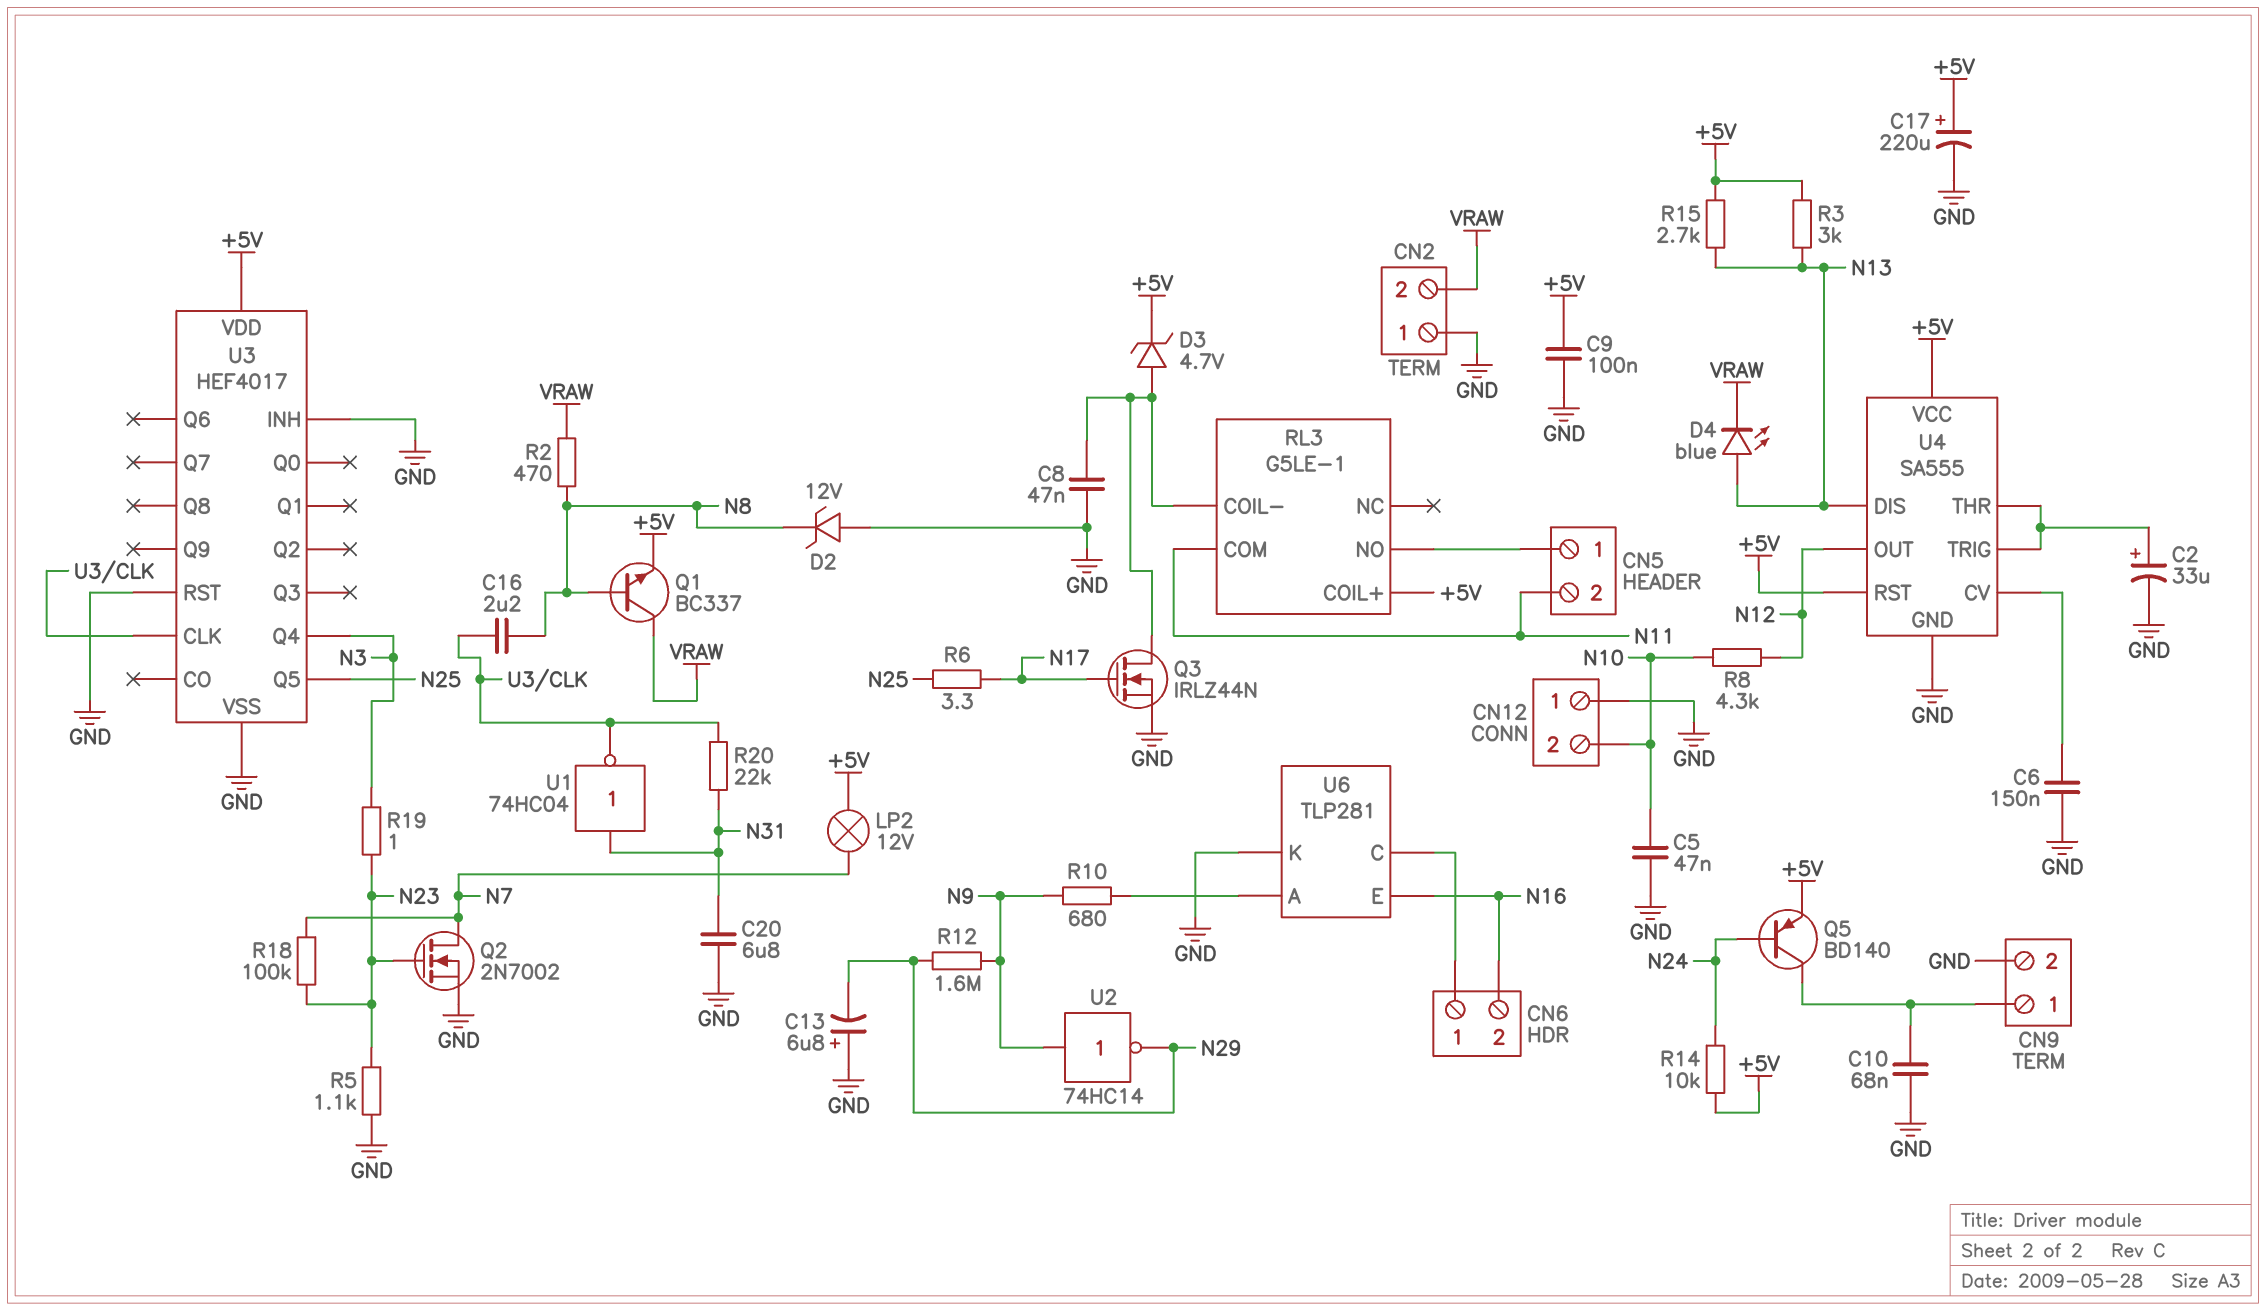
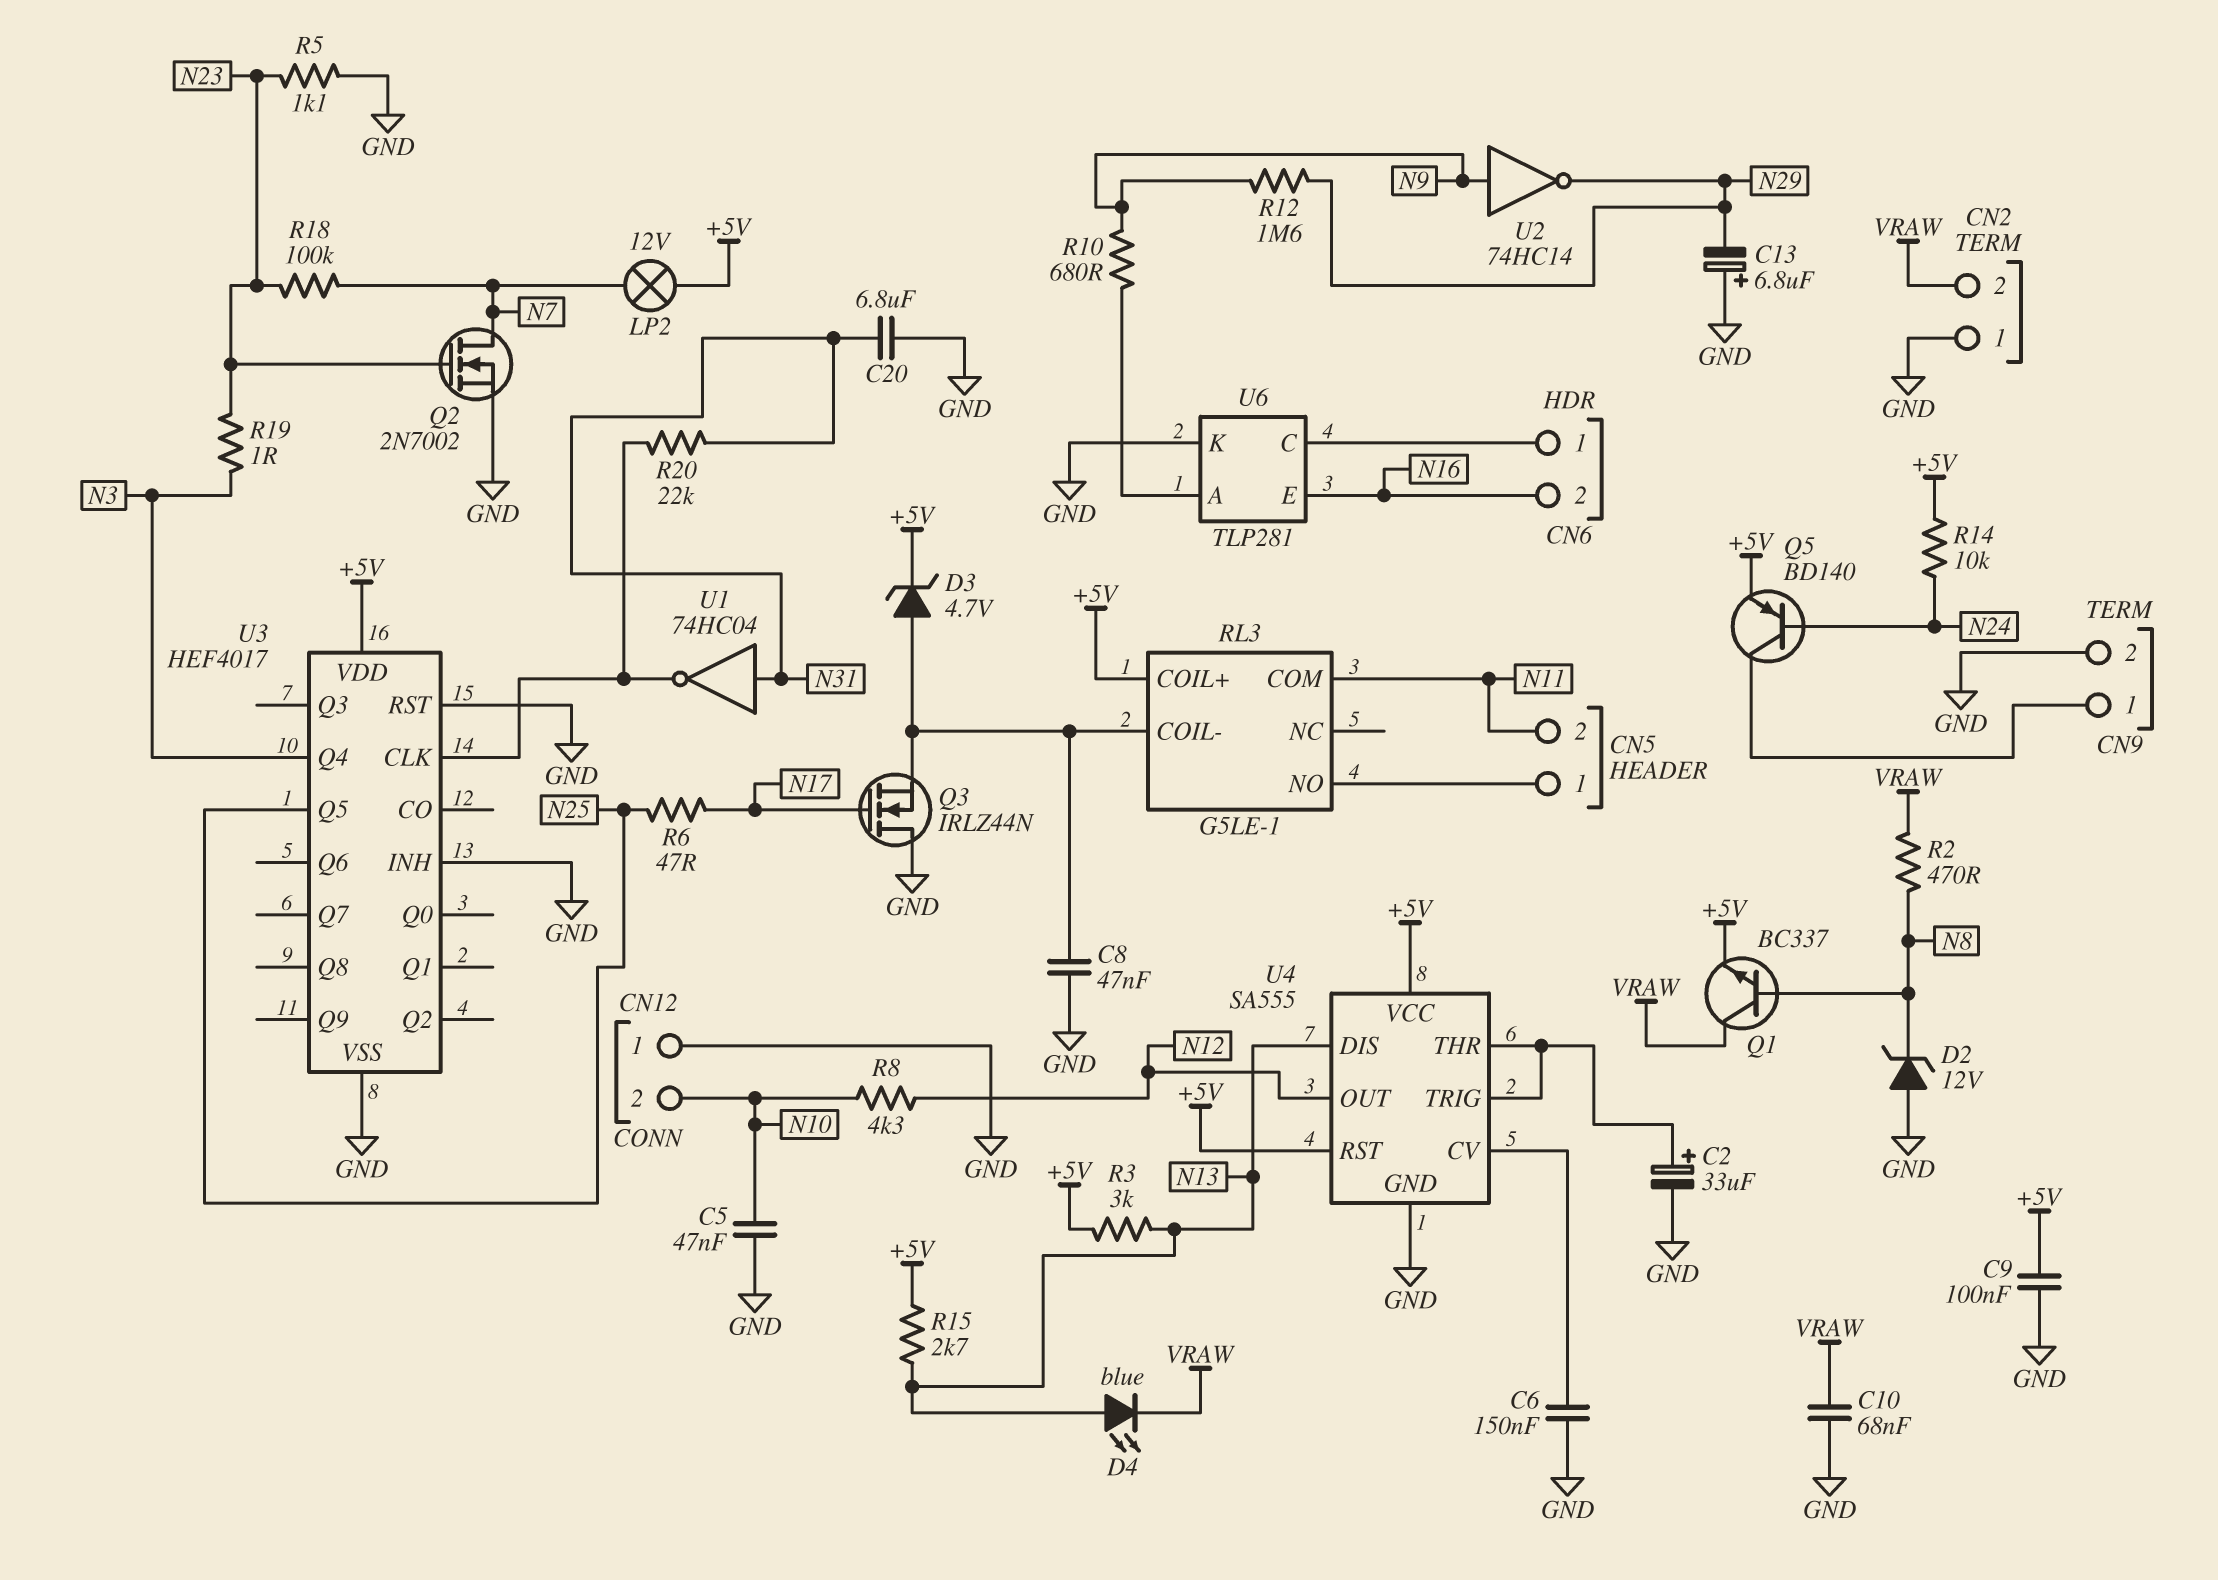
C10: 68nF (CN9/1, GND) -> 68nF (GND, VRAW)
C16: 2.2uF (N8, U3/CLK) -> none
C17: 220uF (plus +5V, minus GND) -> none
Q3: NMOS IRLZ44N (G N17, D RL3/COIL-, S GND) -> NMOS IRLZ44N (G N17, D GND, S RL3/COIL-)
R6: 3.3 (N17, N25) -> 47 (N17, N25)

